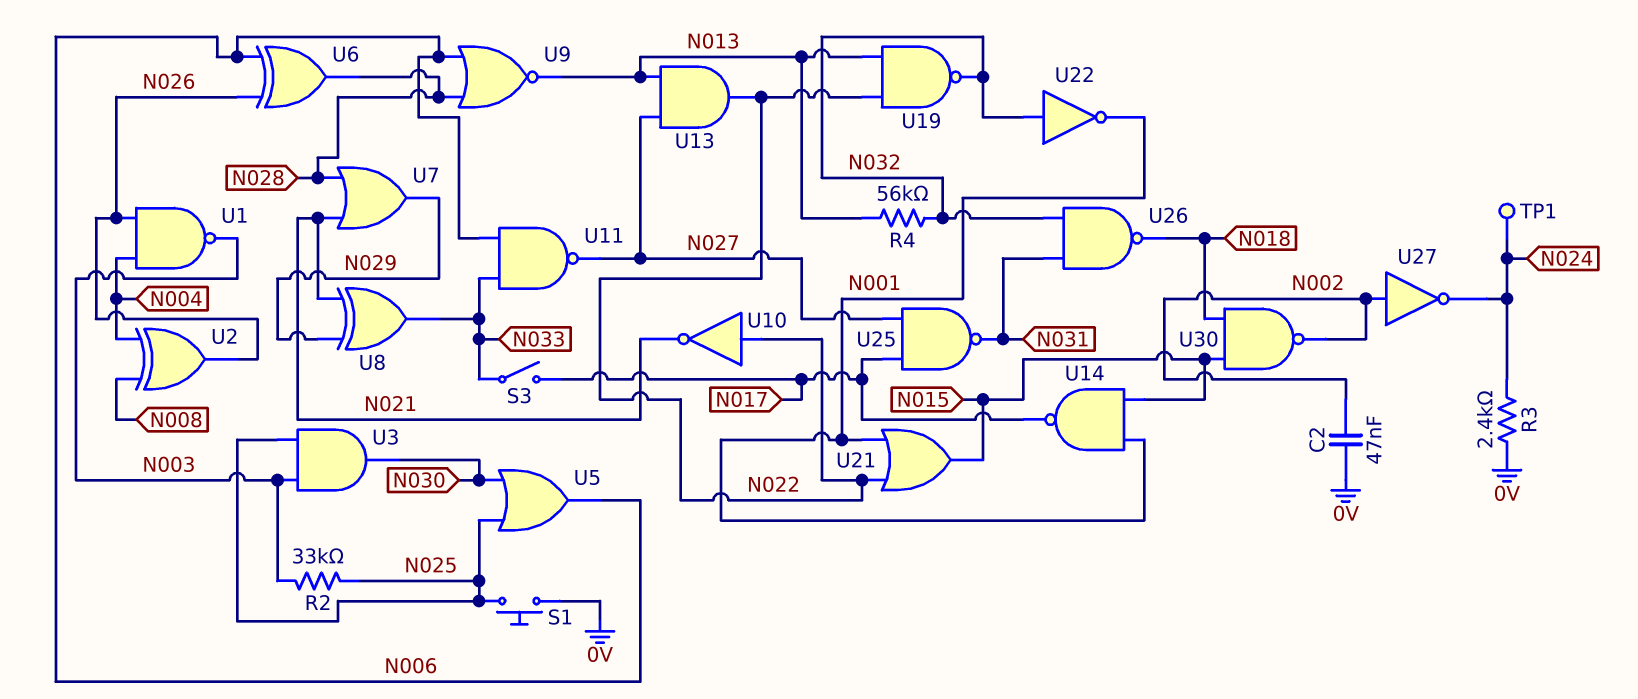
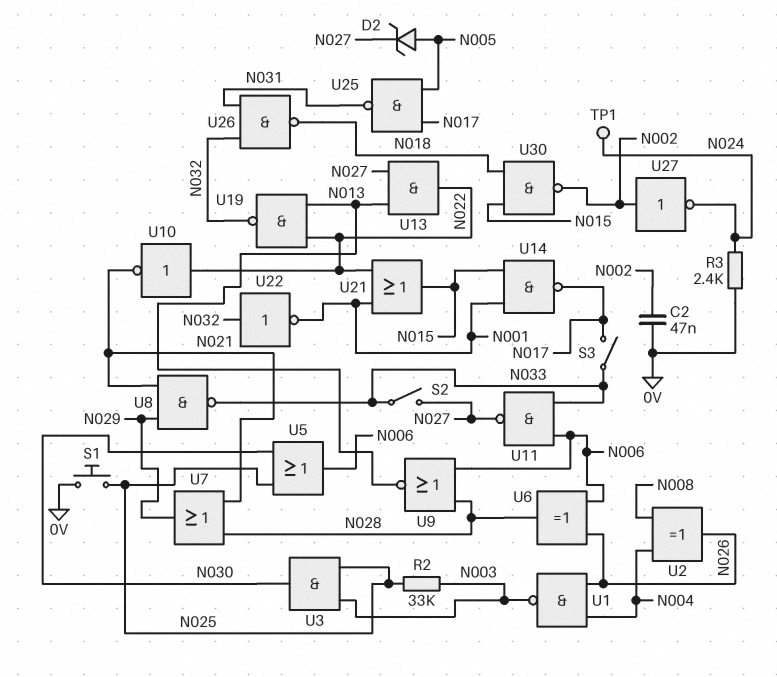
D2: none -> zener (A N005, K N027)
R4: 56k (N013, N032) -> none
S2: none -> switch (N027, N033)
U8: XOR (in N021, in N029, out N033) -> NAND (in N021, in N029, out N033)
U25: NAND (in N017, in N027, out N031) -> NAND (in N005, in N017, out N031)

